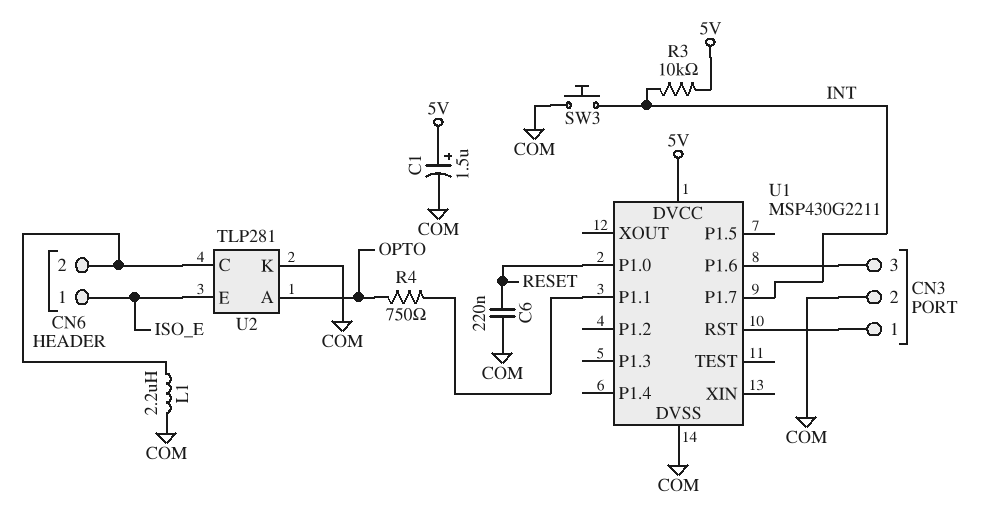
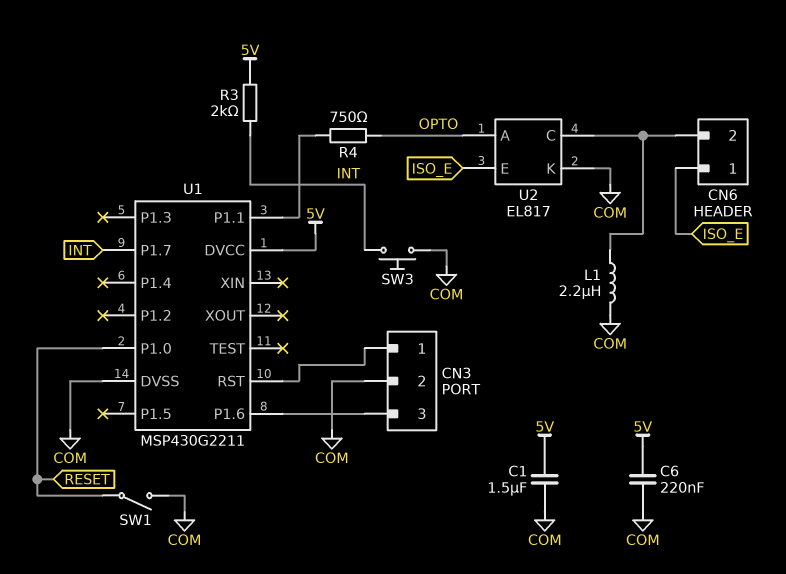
C1: 1.5uF (plus 5V, minus COM) -> 1.5uF (5V, COM)
C6: 220nF (COM, RESET) -> 220nF (5V, COM)
R3: 10k (5V, INT) -> 2k (5V, INT)
SW1: none -> switch (COM, RESET)
U2: TLP281 -> EL817

